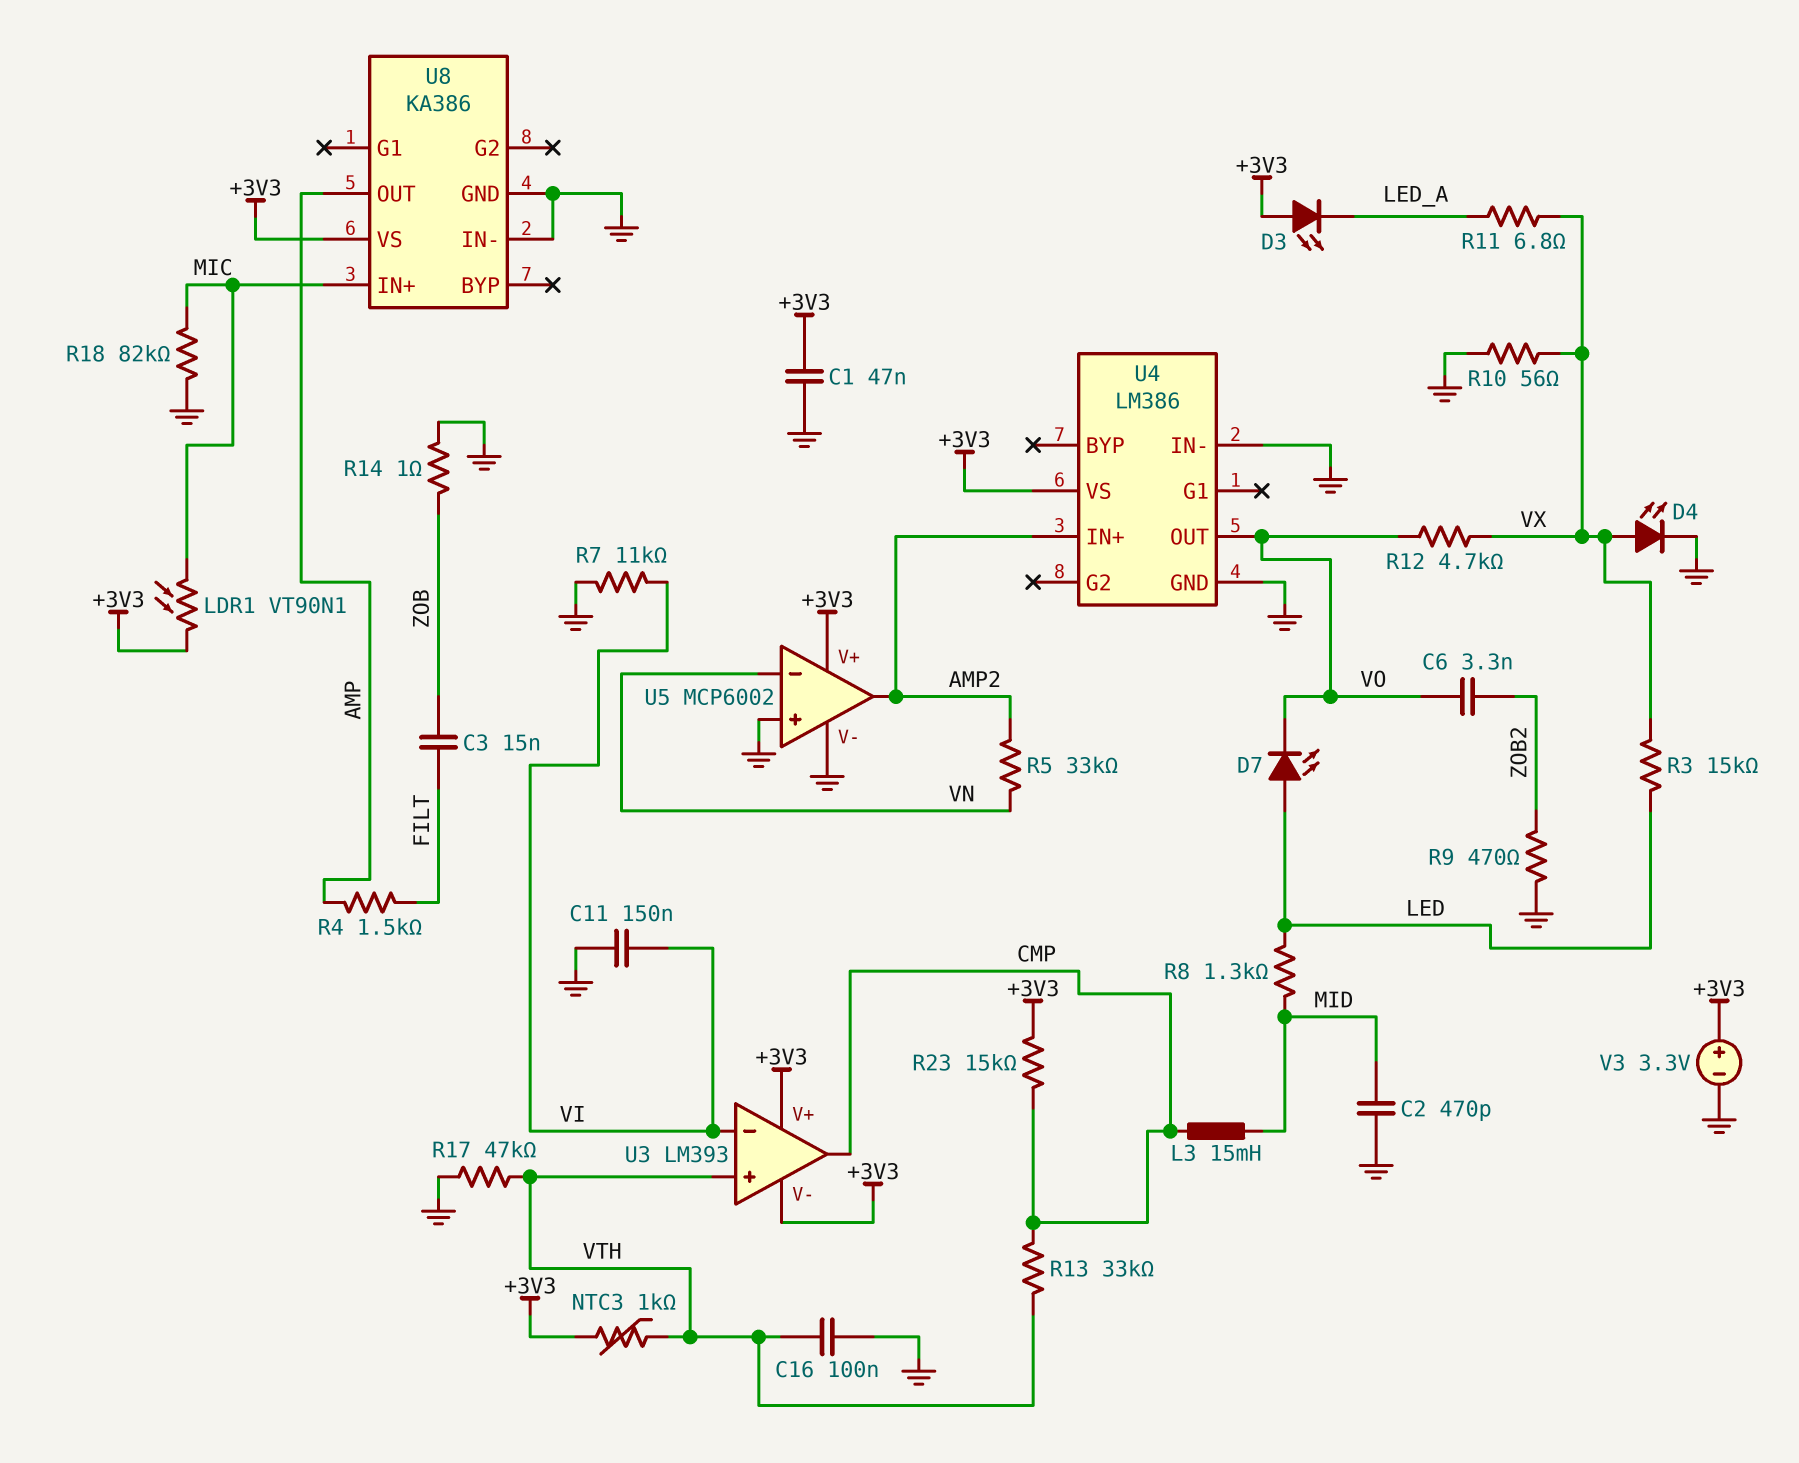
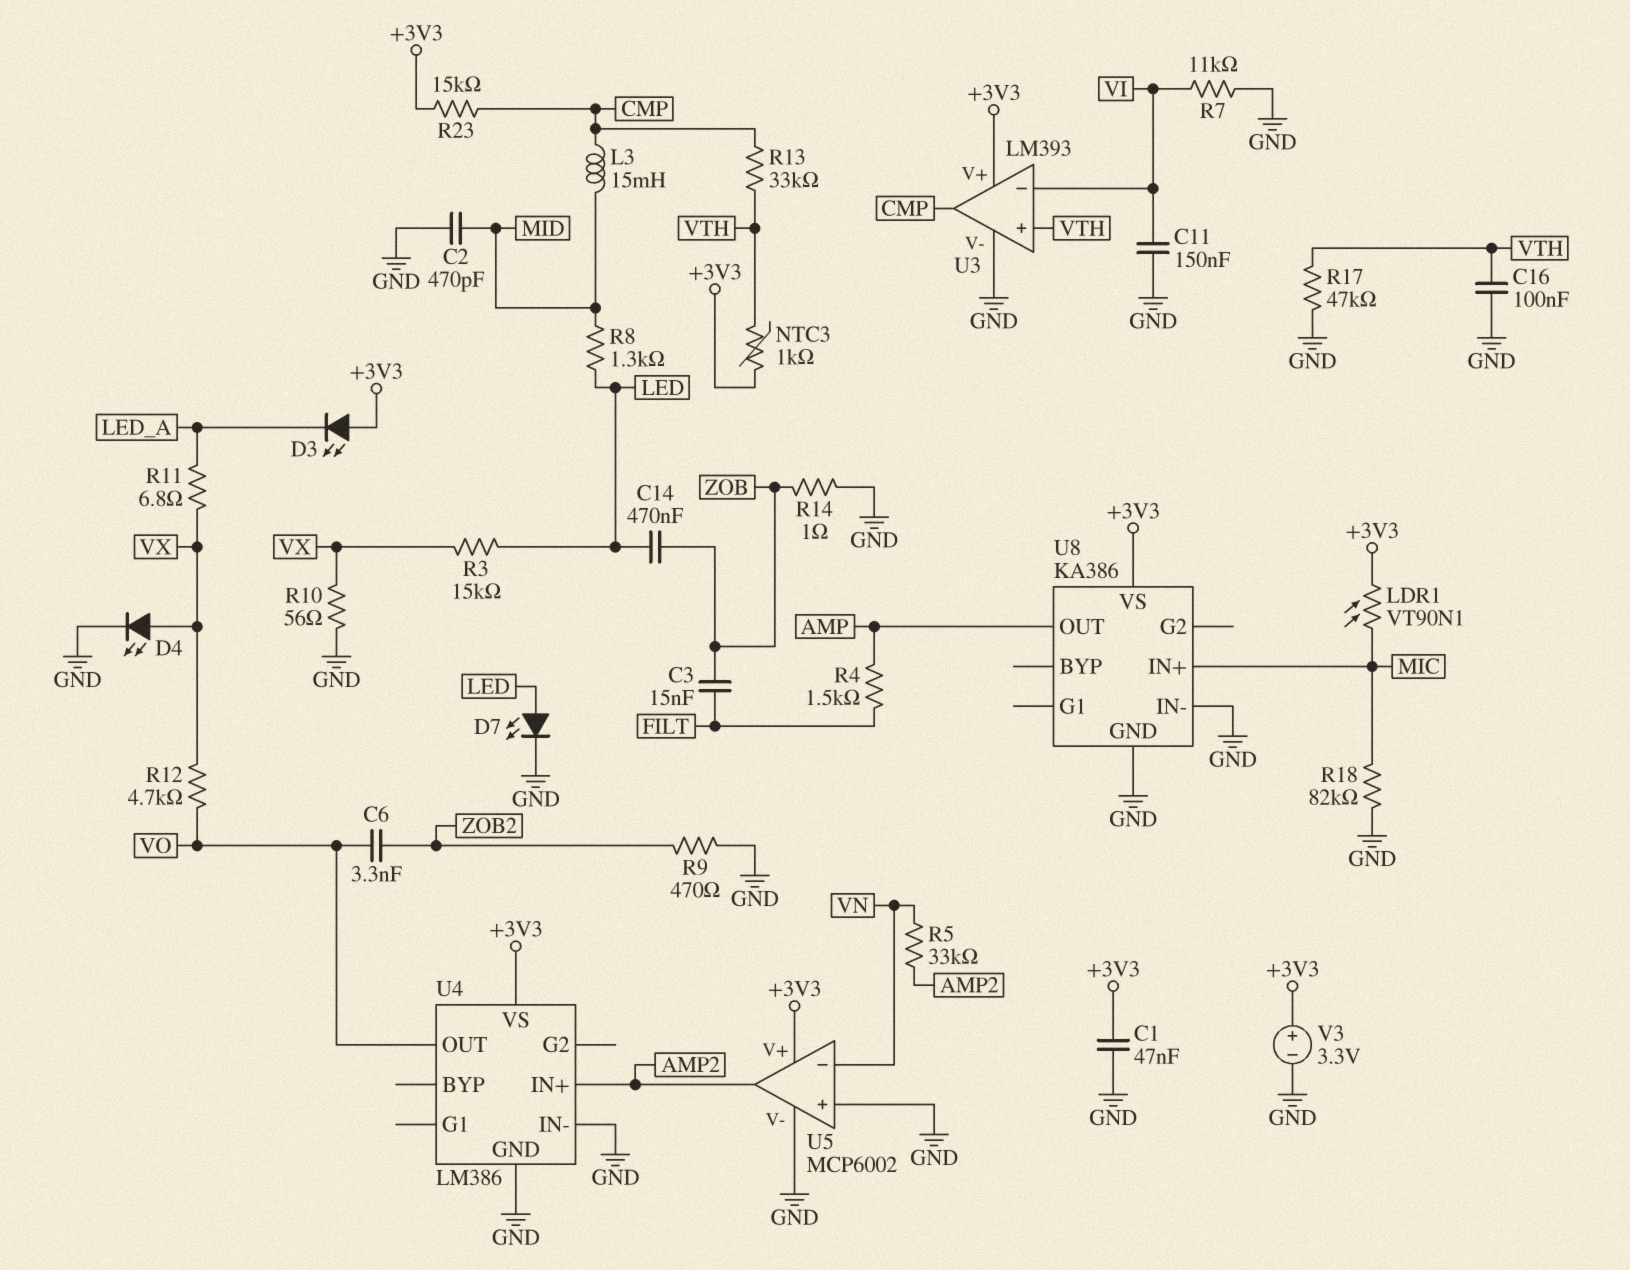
C14: none -> 470nF (LED, ZOB)
D7: LED (A LED, K VO) -> LED (A LED, K GND)
U3 pin V-: +3V3 -> GND

